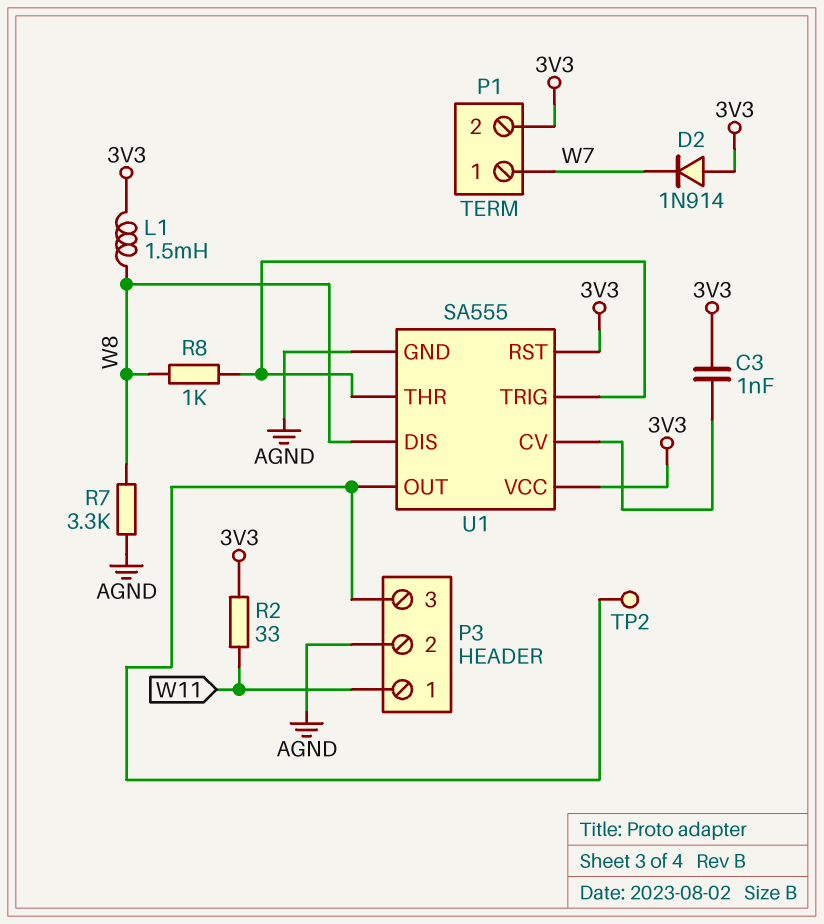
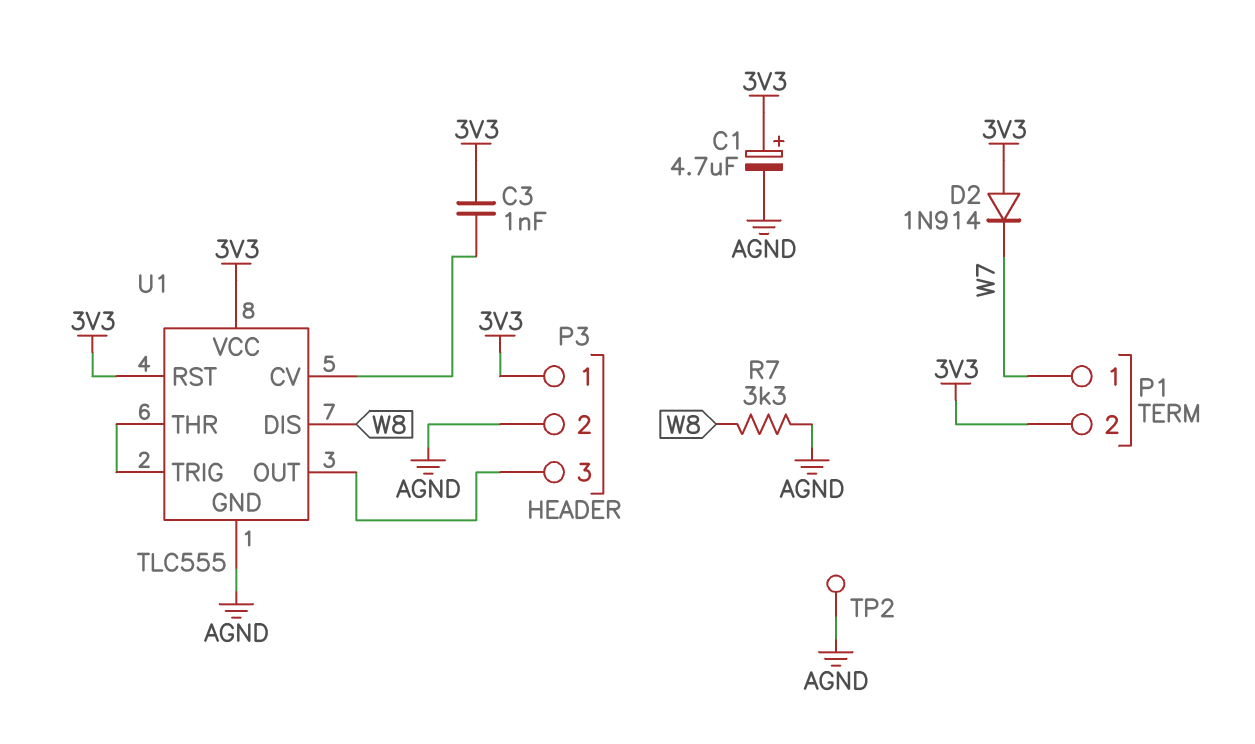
C1: none -> 4.7uF (plus 3V3, minus AGND)
L1: 1.5mH (3V3, W8) -> none
P3 pin 1: W11 -> 3V3
R2: 33 (3V3, W11) -> none
R8: 1k (U1/THR, W8) -> none
TP2: test point (P3/3) -> test point (AGND)
U1: SA555 -> TLC555

